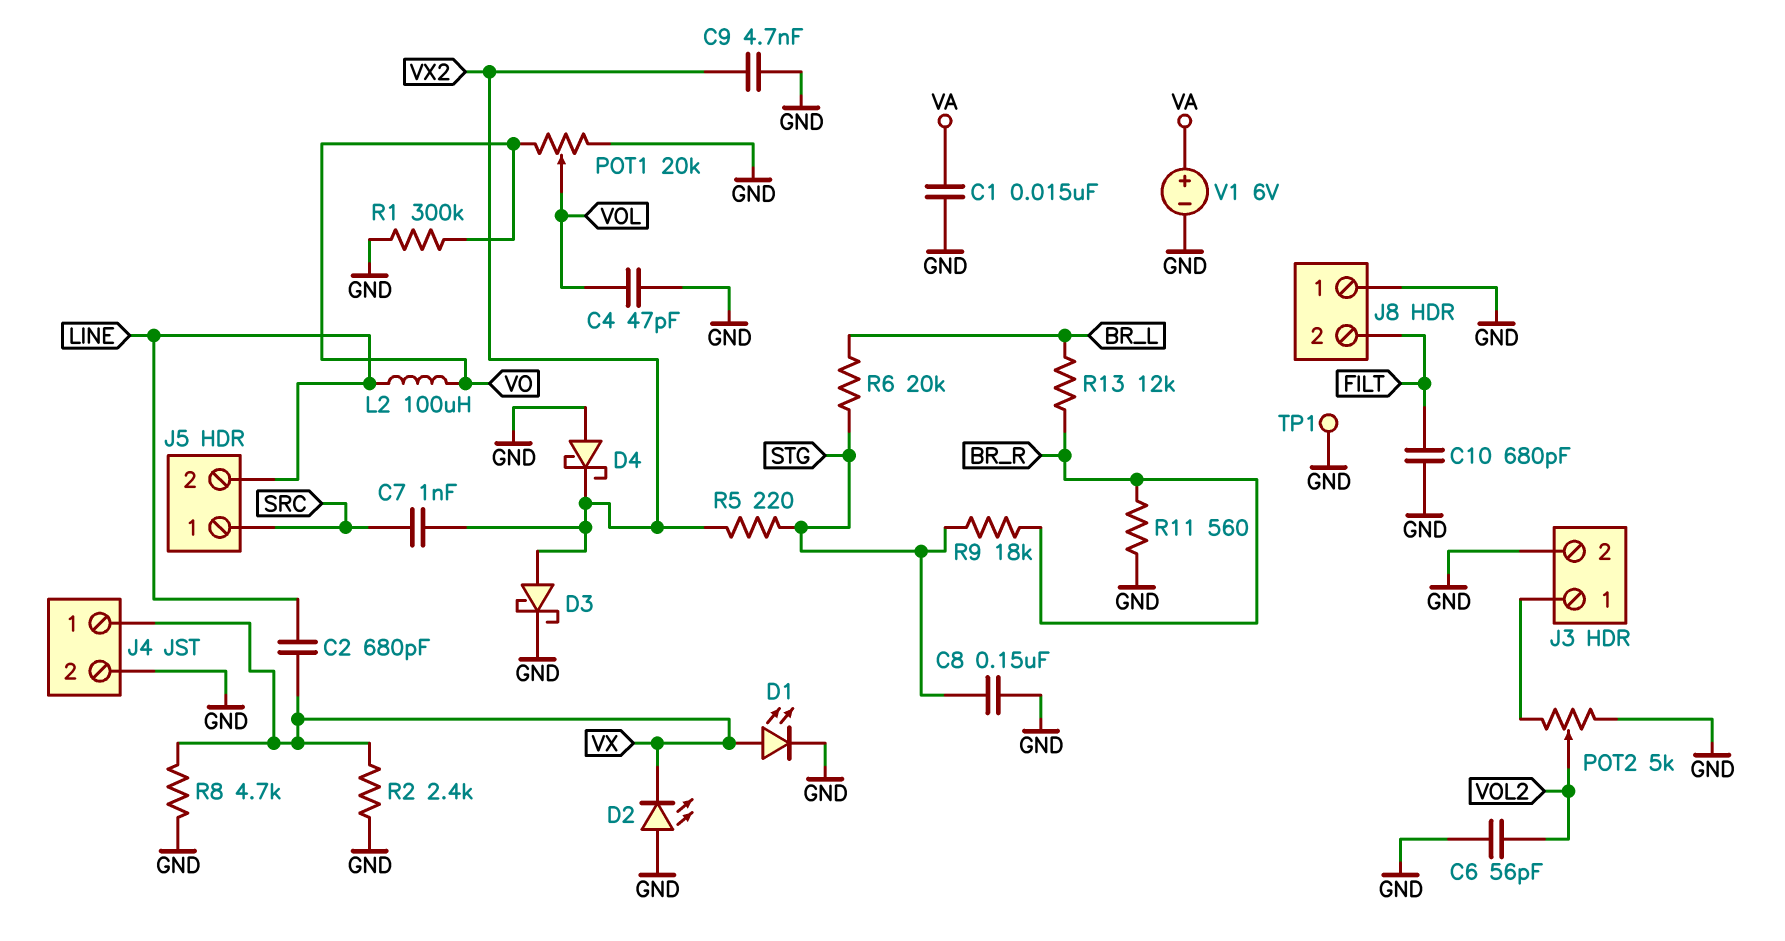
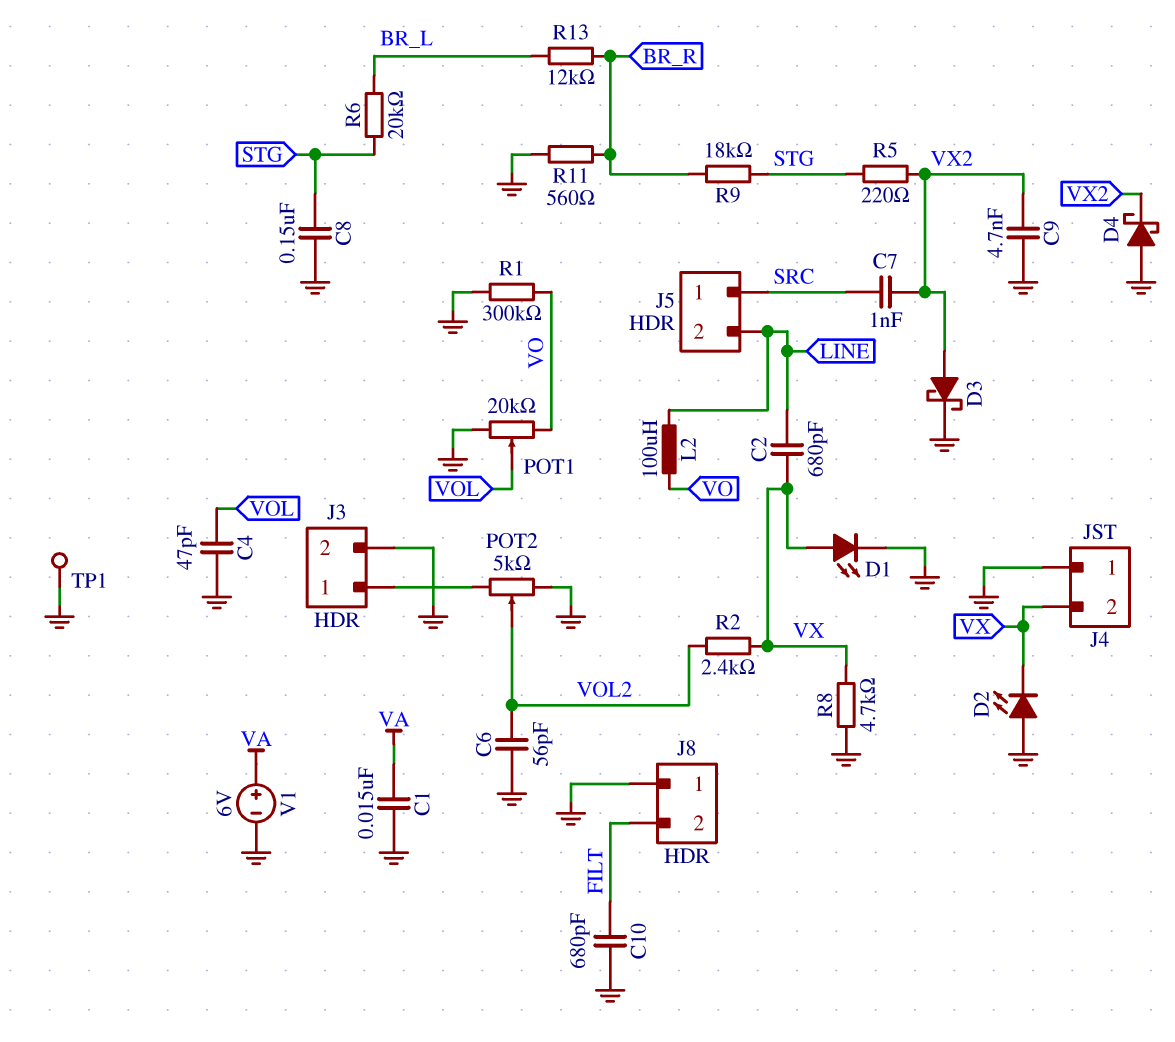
J4 pin 1: VX -> GND
J4 pin 2: GND -> VX
R2: 2.4k (GND, VX) -> 2.4k (VOL2, VX)

